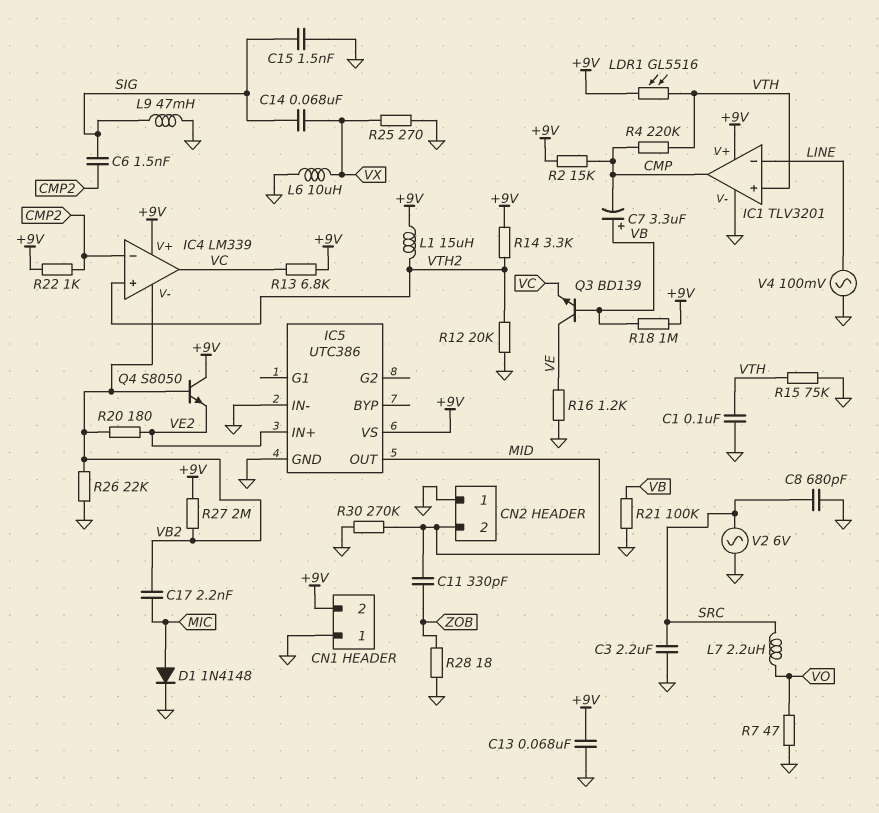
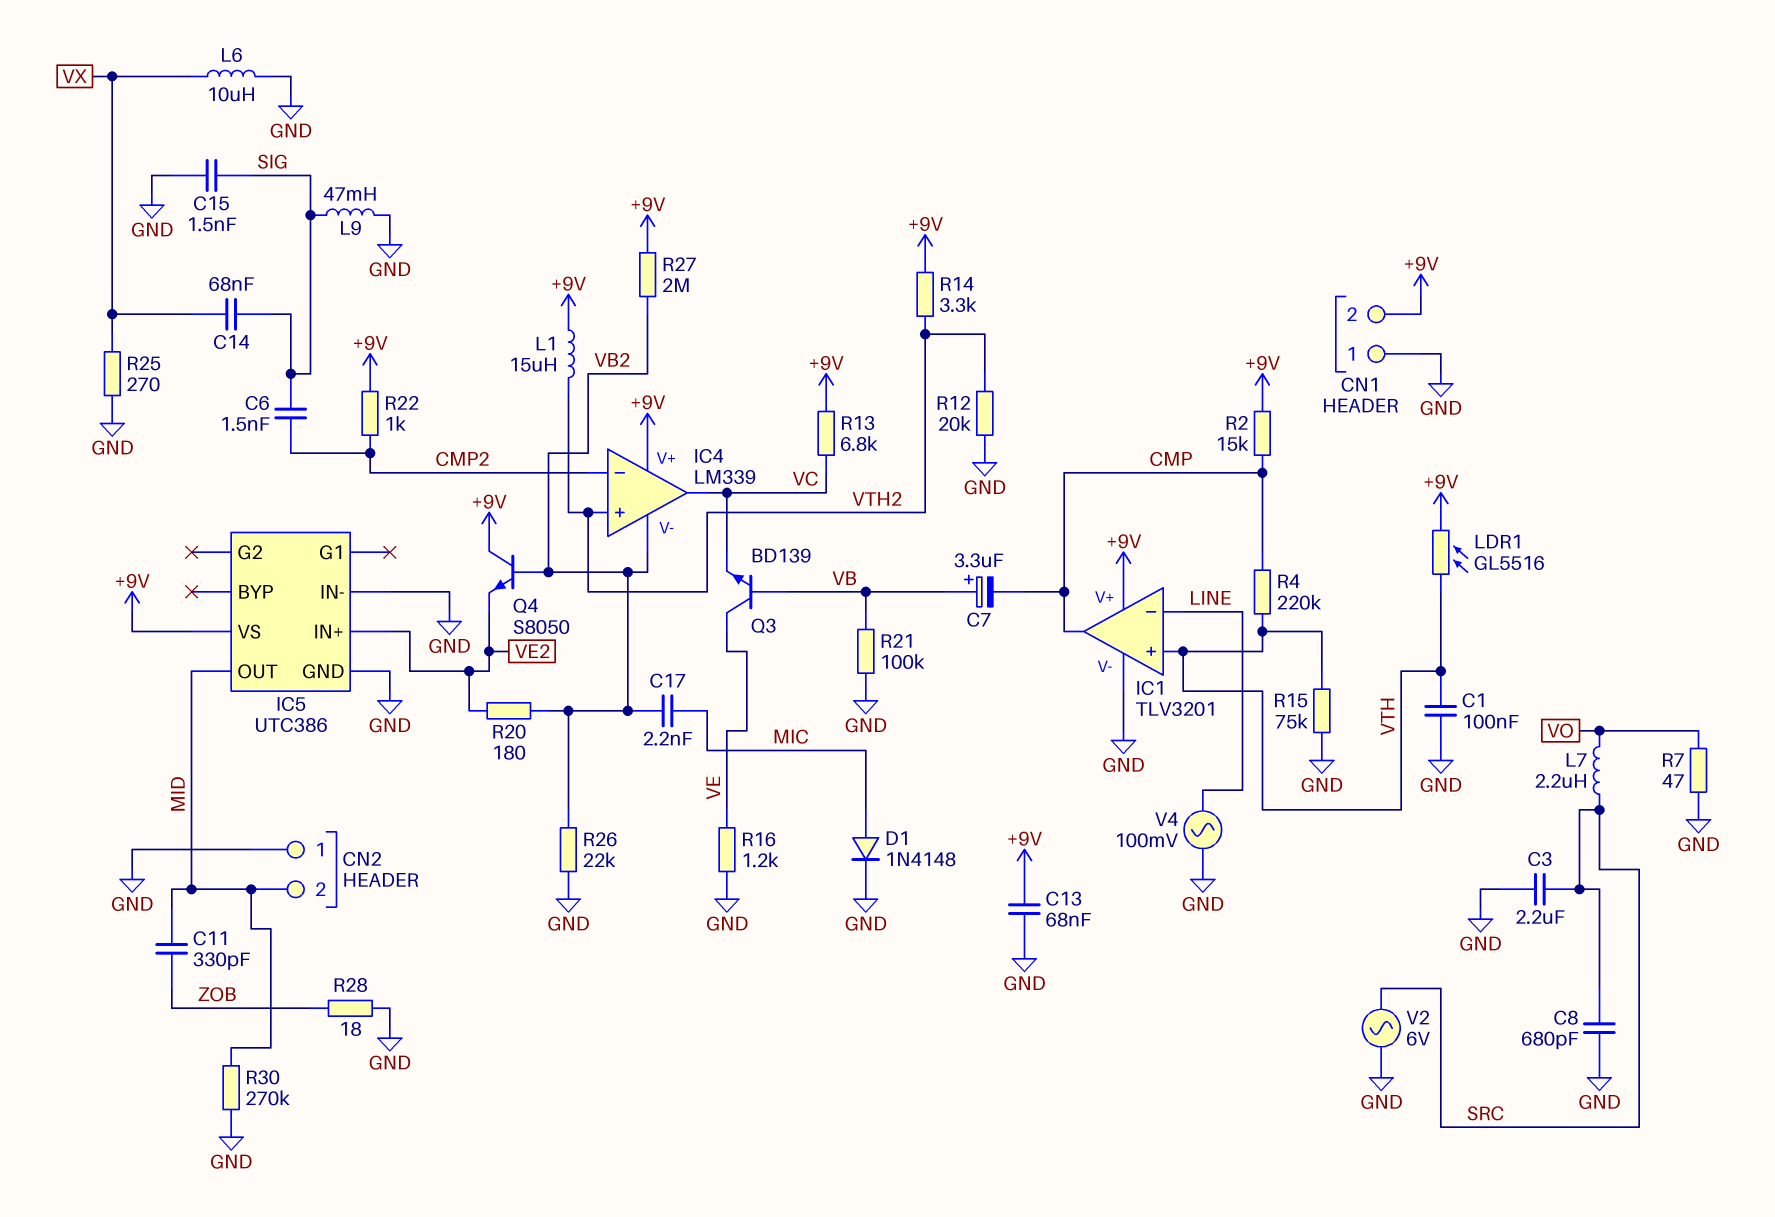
R18: 1M (+9V, VB) -> none

